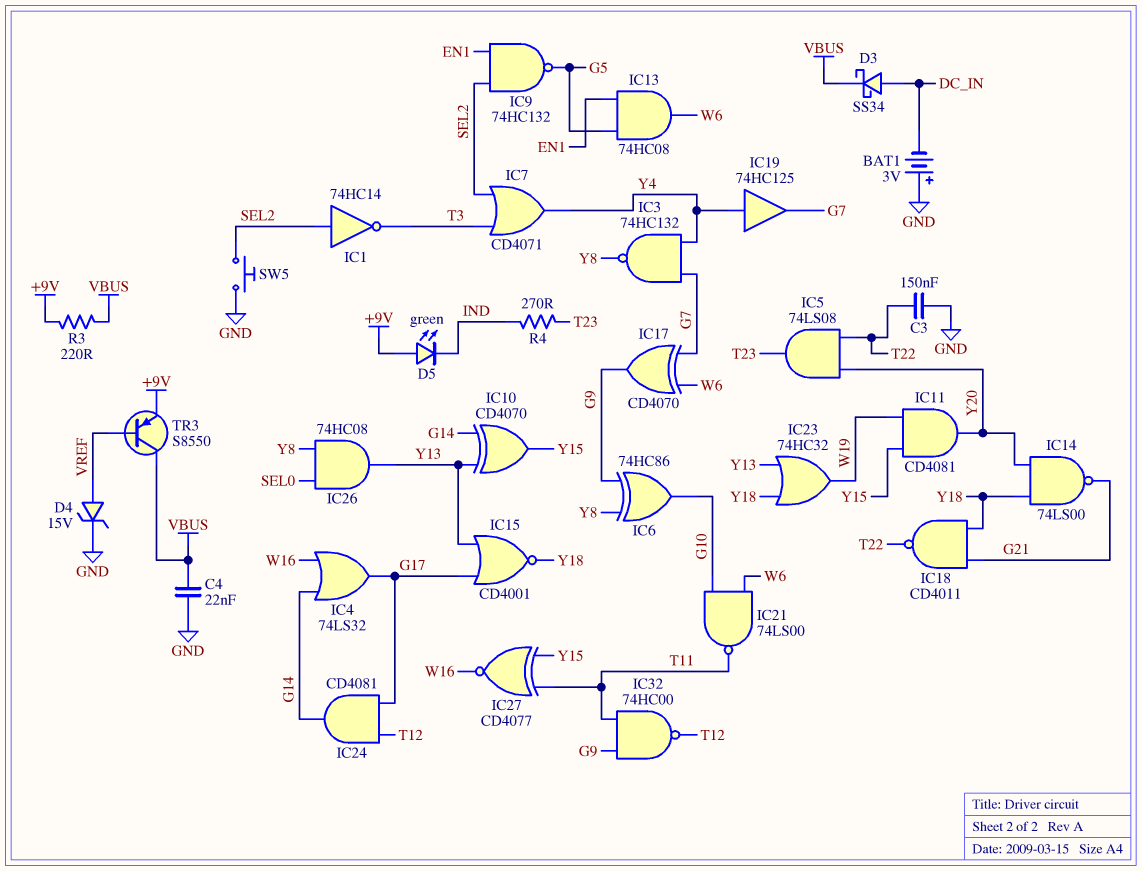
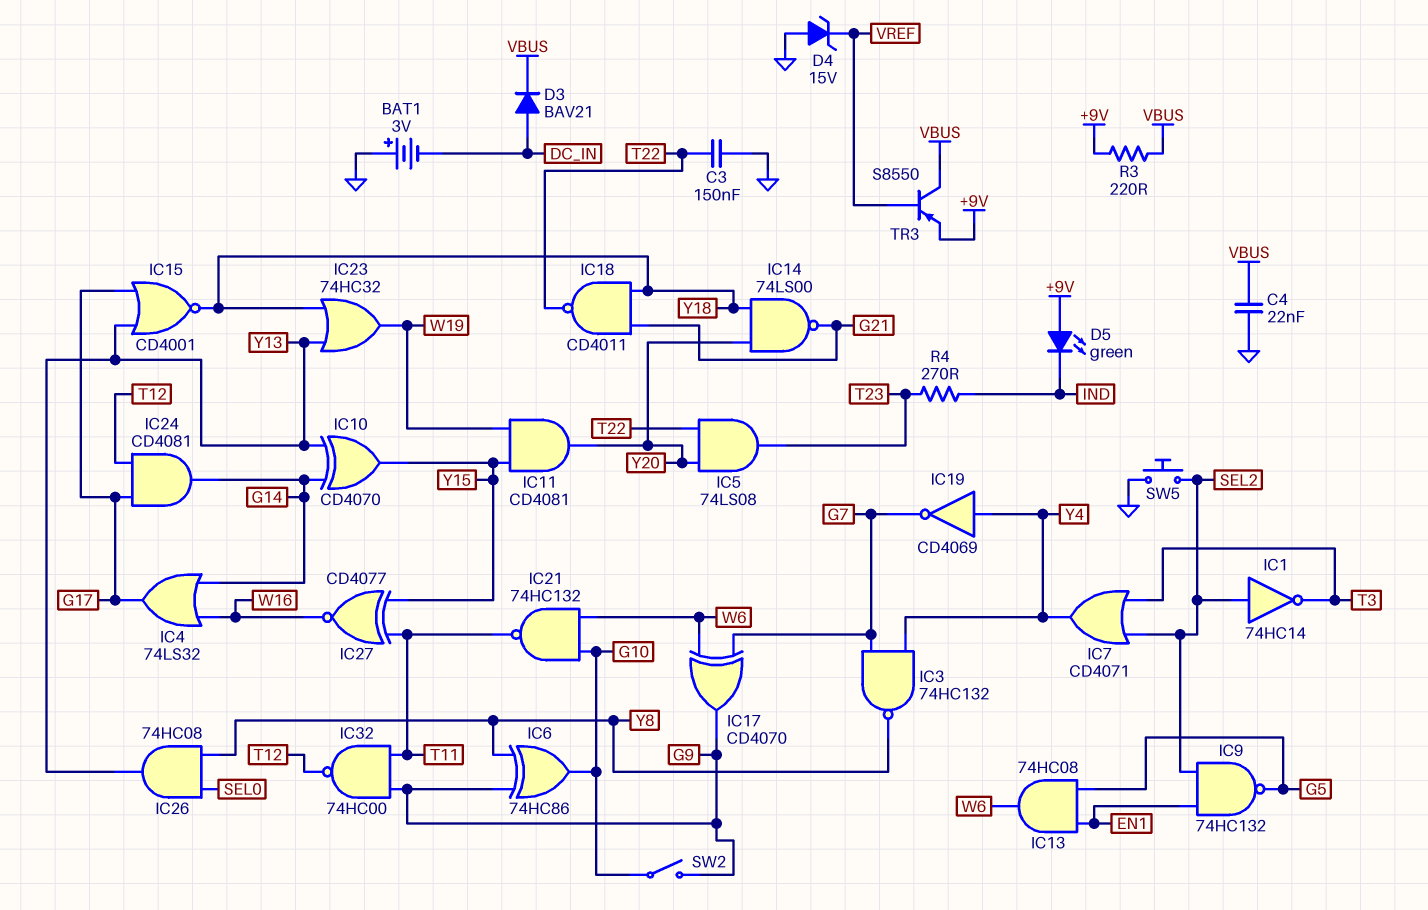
D3: schottky SS34 (A DC_IN, K VBUS) -> diode BAV21 (A DC_IN, K VBUS)
D4: zener 15V (A VREF, K GND) -> zener 15V (A GND, K VREF)
IC19: buffer 74HC125 (in Y4, out G7) -> NOT CD4069 (in Y4, out G7)
IC21: NAND 74LS00 (in G10, in W6, out T11) -> NAND 74HC132 (in G10, in W6, out T11)
SW2: none -> switch (G9, G10)

